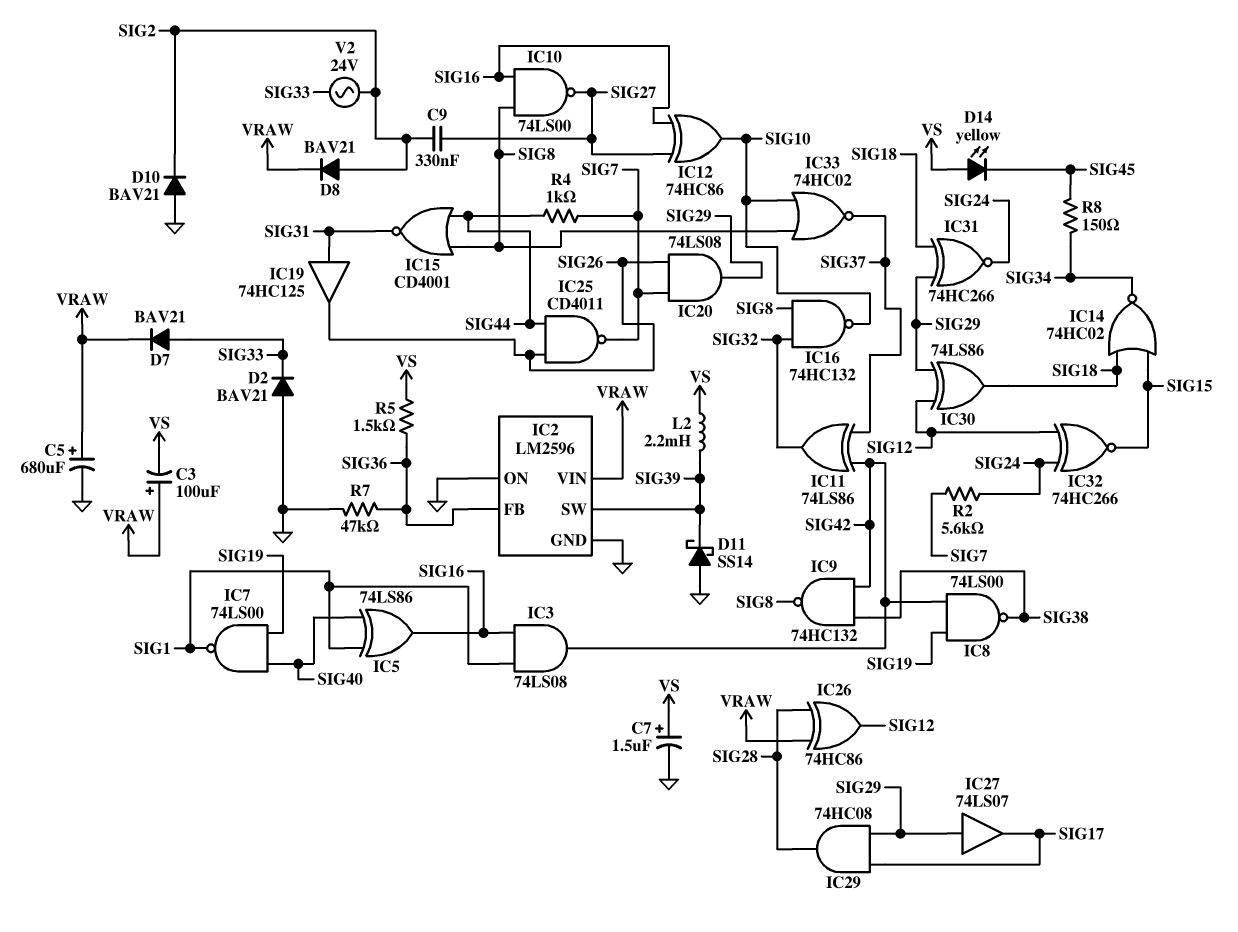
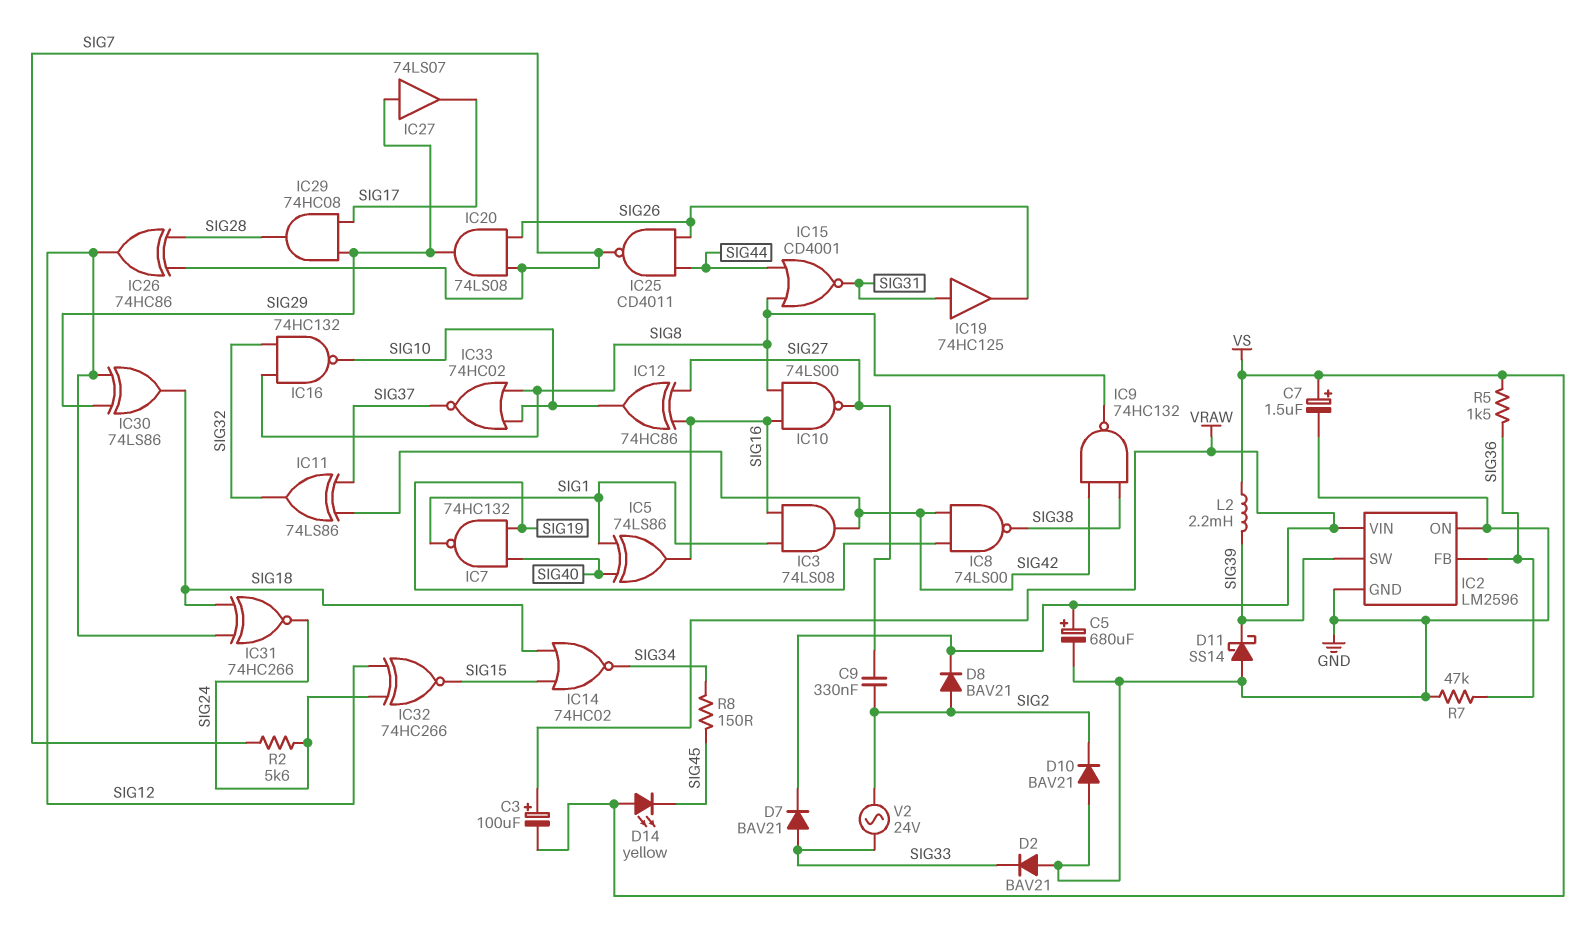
IC7: NAND 74LS00 (in SIG19, in SIG40, out SIG1) -> NAND 74HC132 (in SIG19, in SIG40, out SIG1)
IC26: XOR 74HC86 (in SIG28, in VRAW, out SIG12) -> XOR 74HC86 (in SIG7, in SIG28, out SIG12)
IC31: XNOR 74HC266 (in SIG18, in SIG29, out SIG24) -> XNOR 74HC266 (in SIG12, in SIG18, out SIG24)
R4: 1k (SIG7, SIG44) -> none

